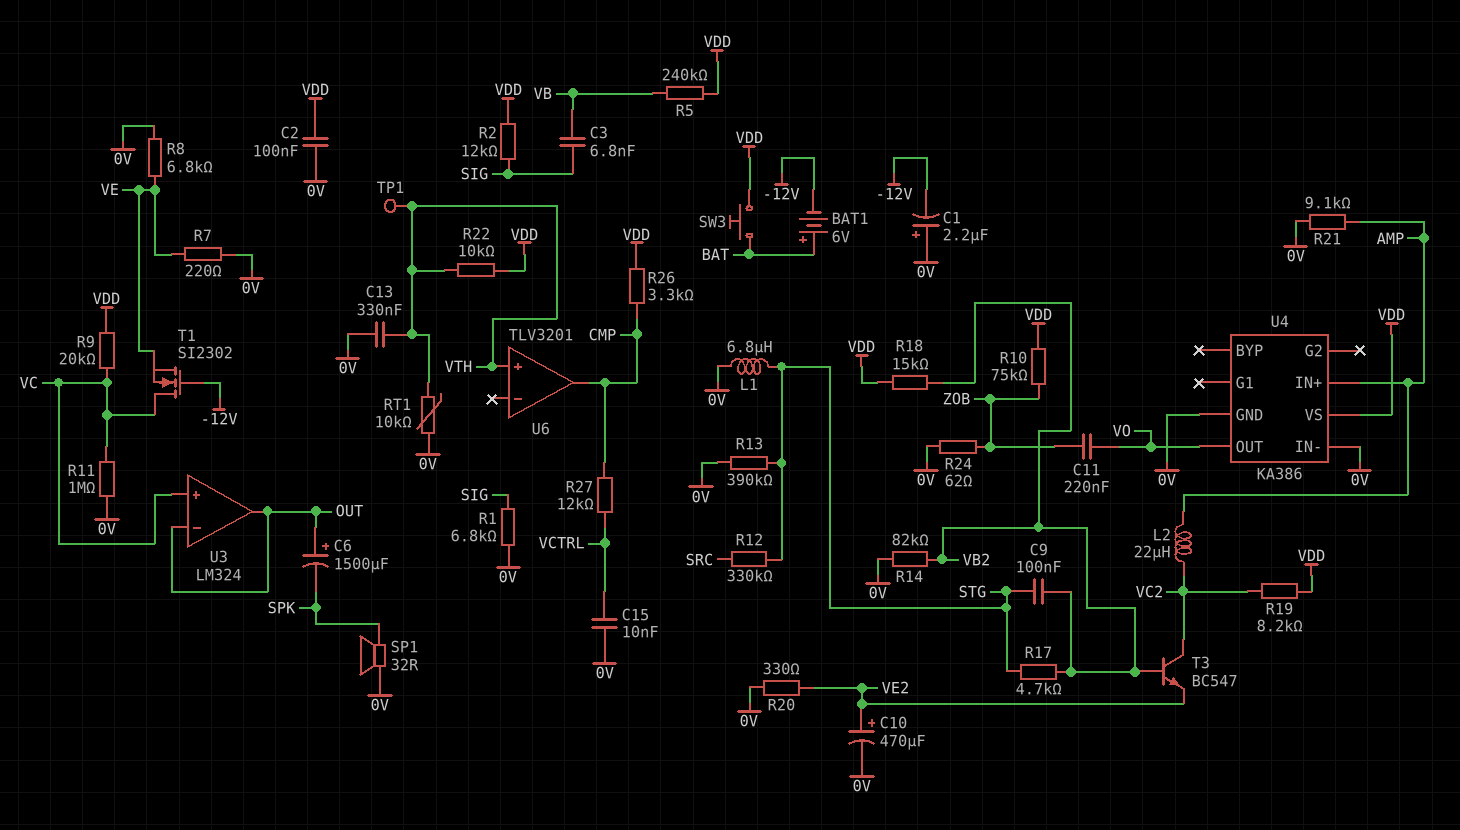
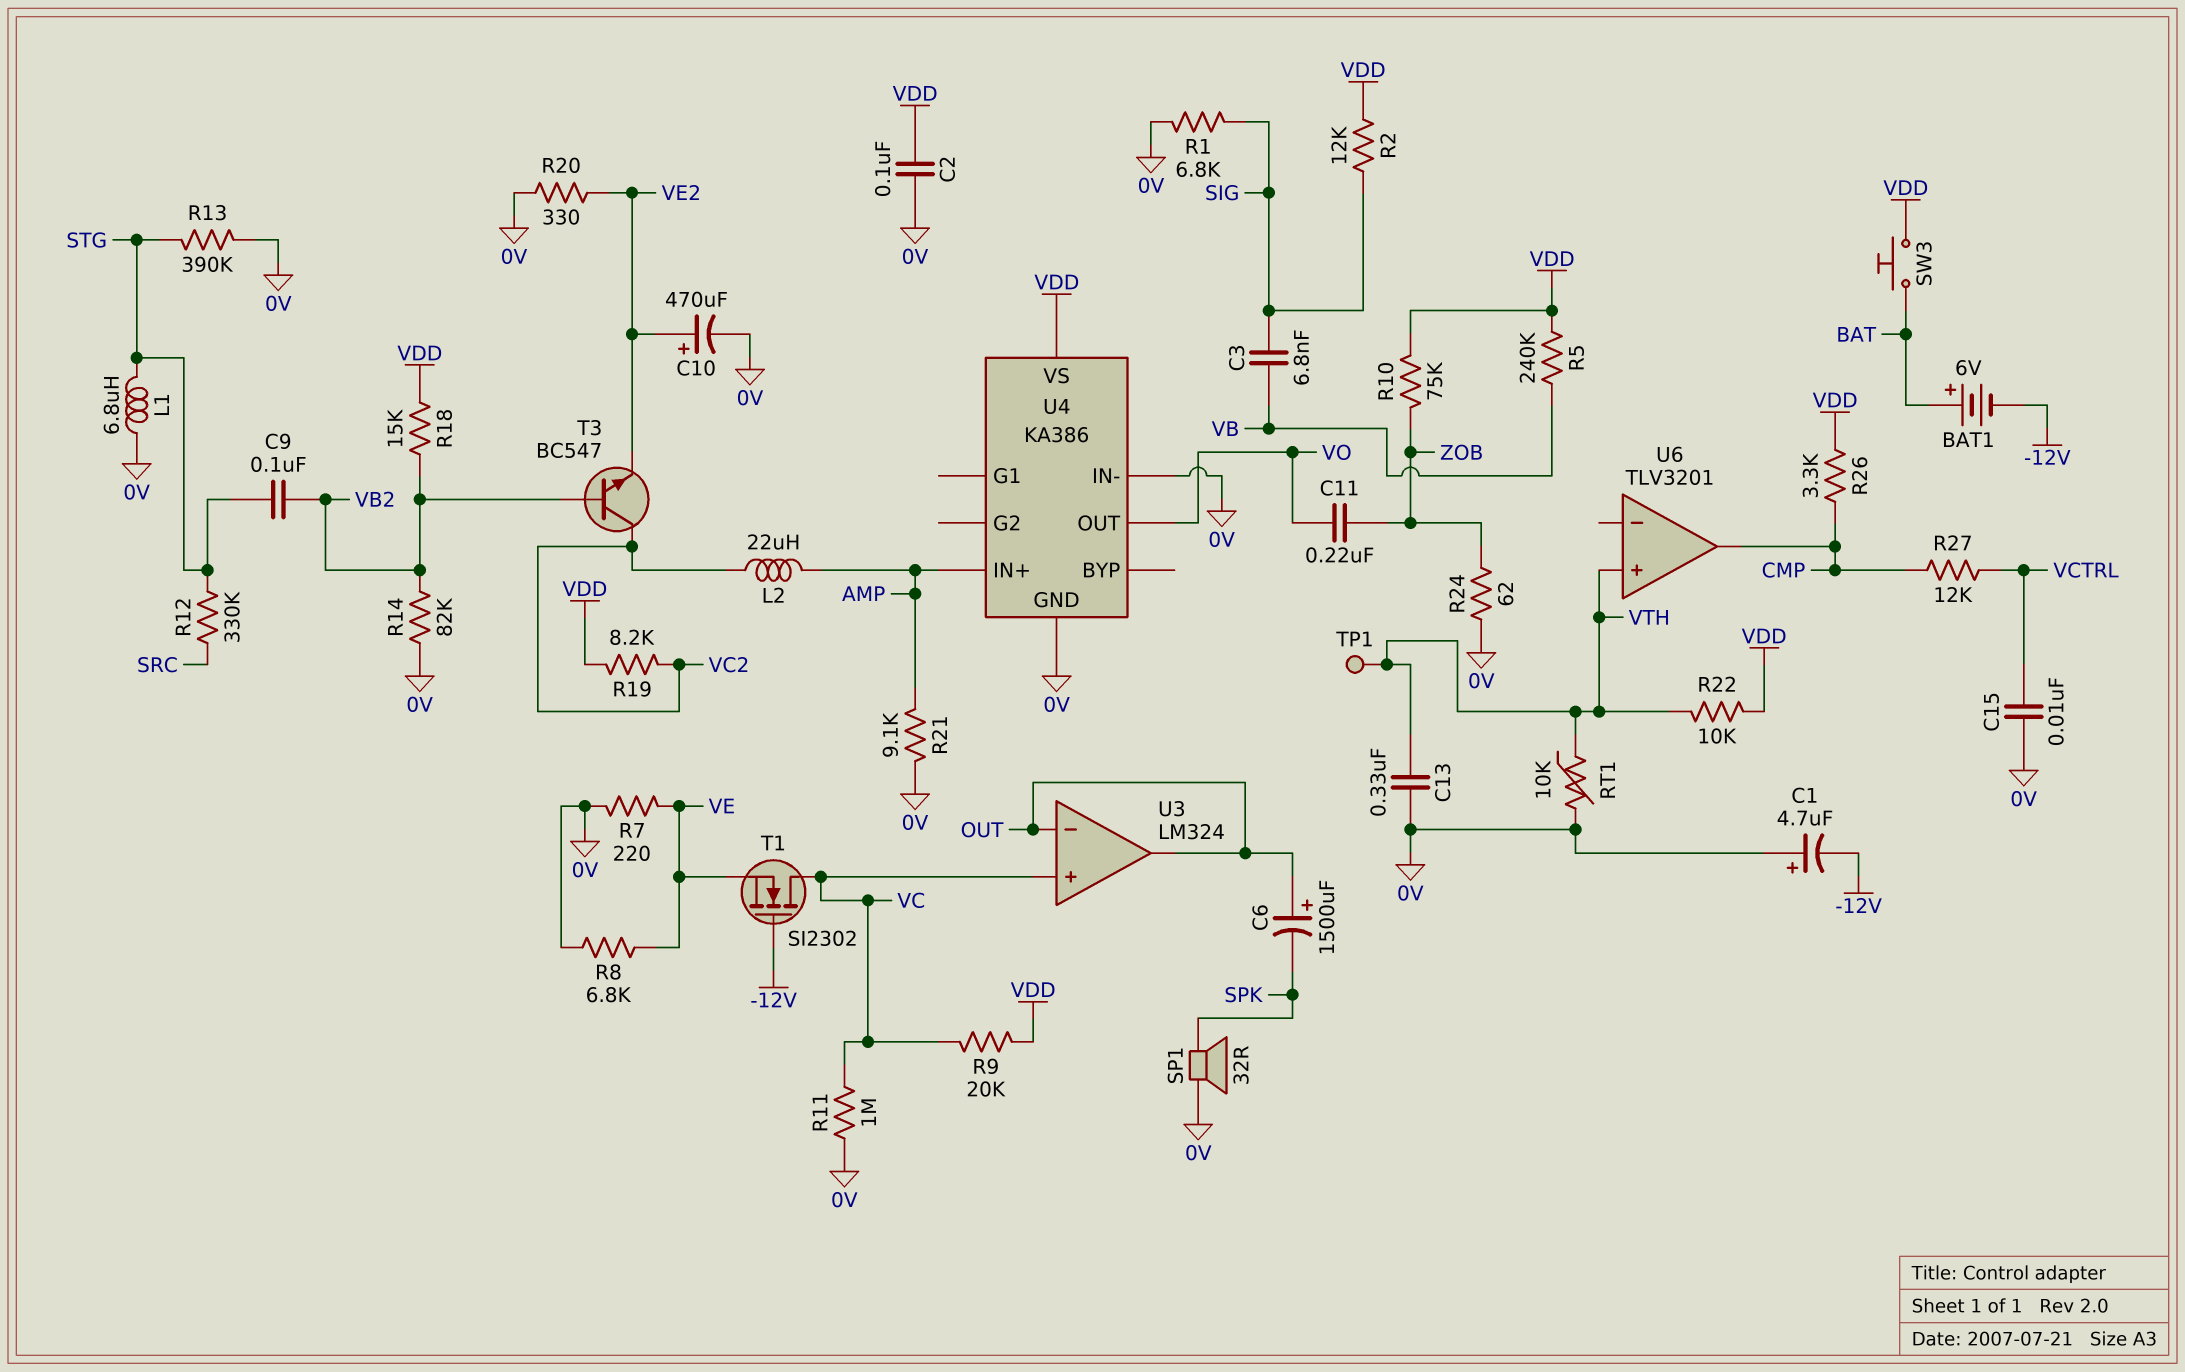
C1: 2.2uF (plus 0V, minus -12V) -> 4.7uF (plus 0V, minus -12V)
R17: 4.7k (STG, VB2) -> none

